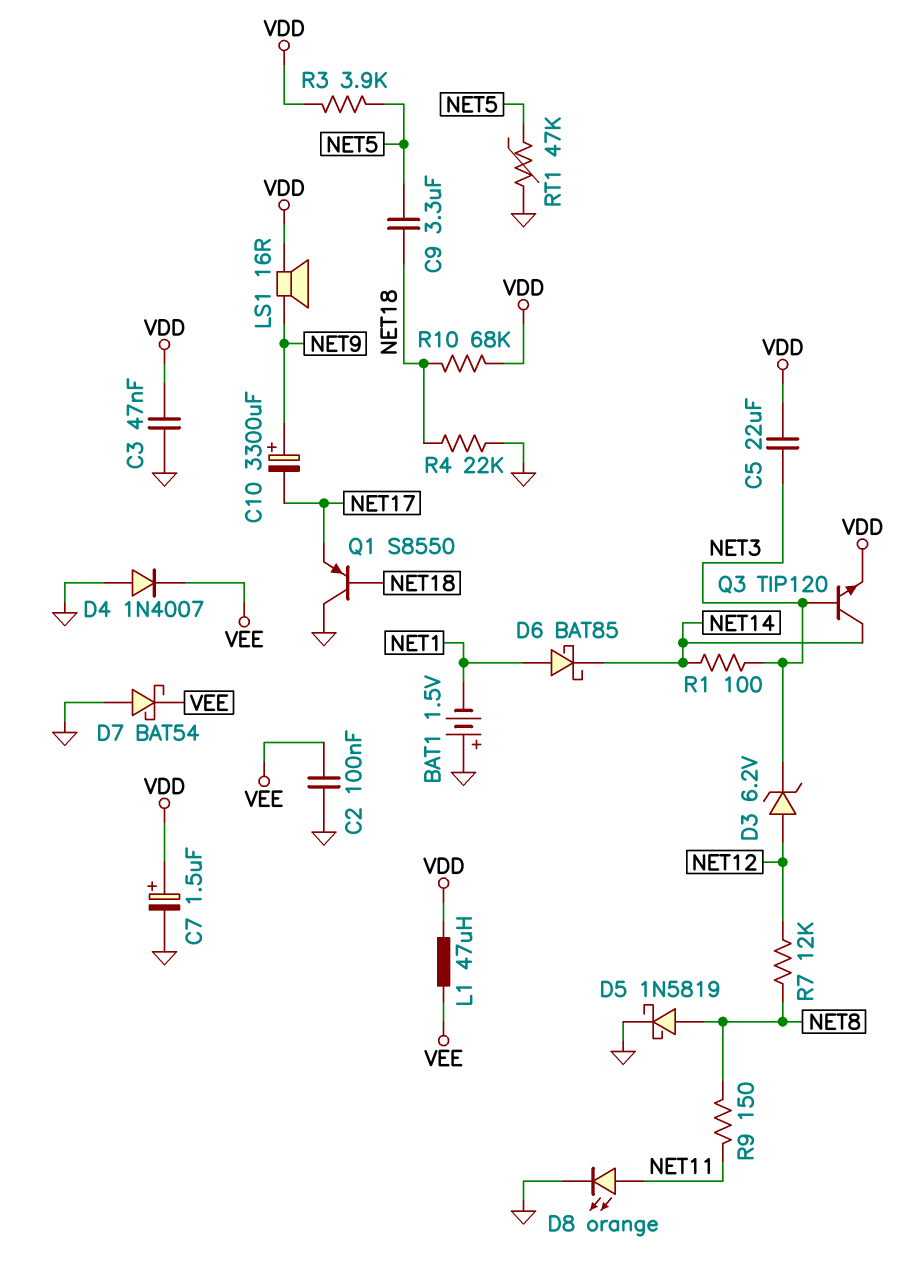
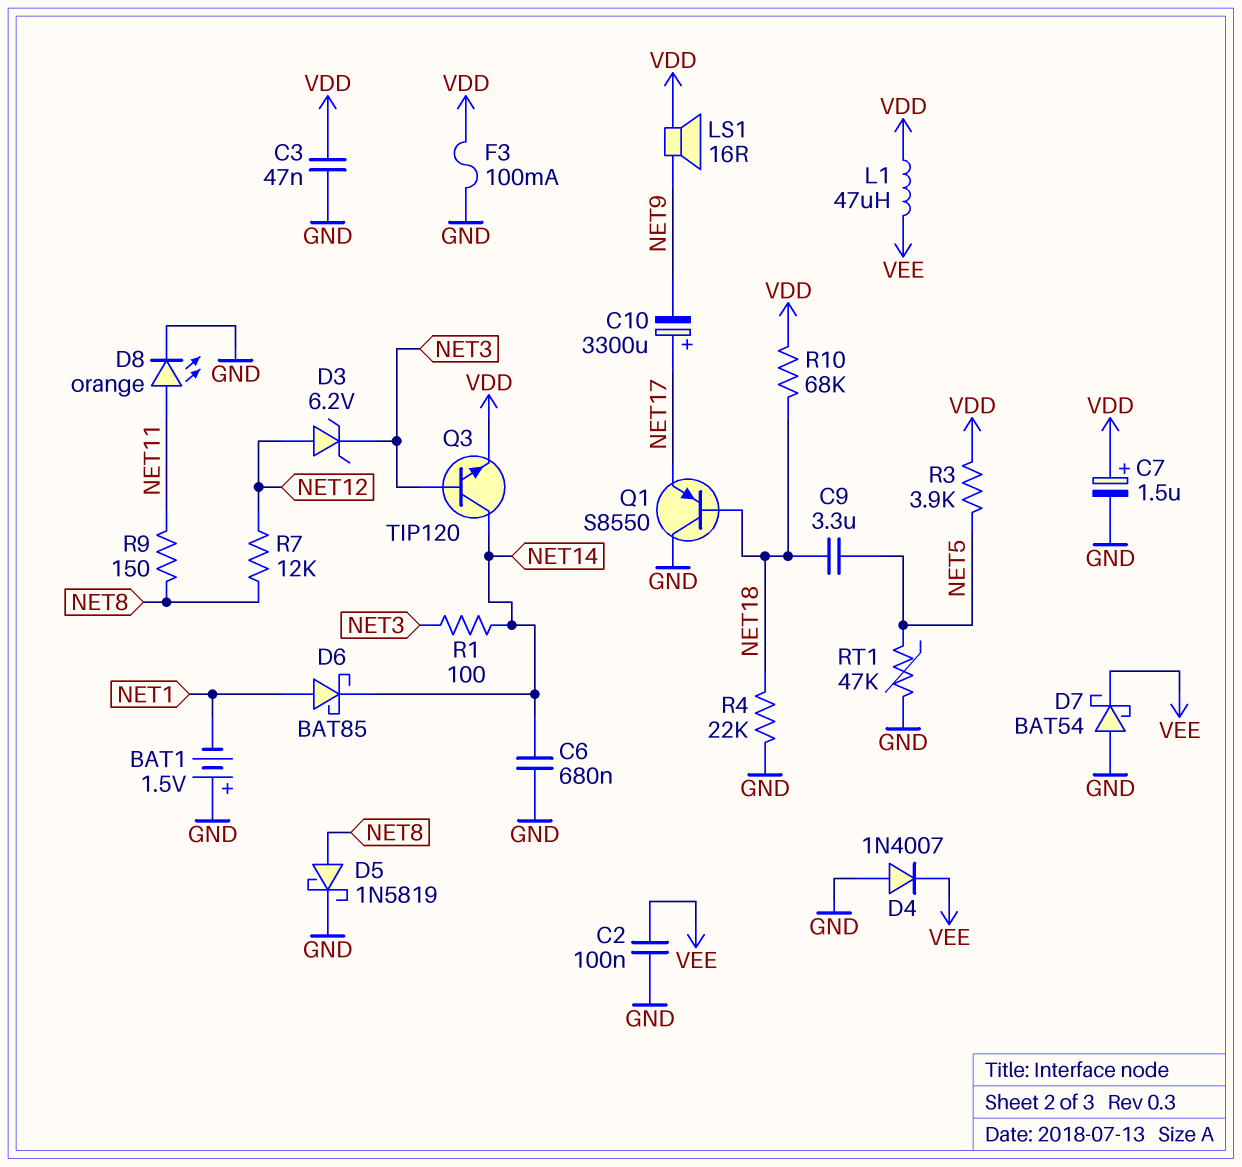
C5: 22uF (NET3, VDD) -> none
C6: none -> 680nF (GND, NET14)
C10: 3300uF (plus NET9, minus NET17) -> 3300uF (plus NET17, minus NET9)
F3: none -> 100mA (GND, VDD)

